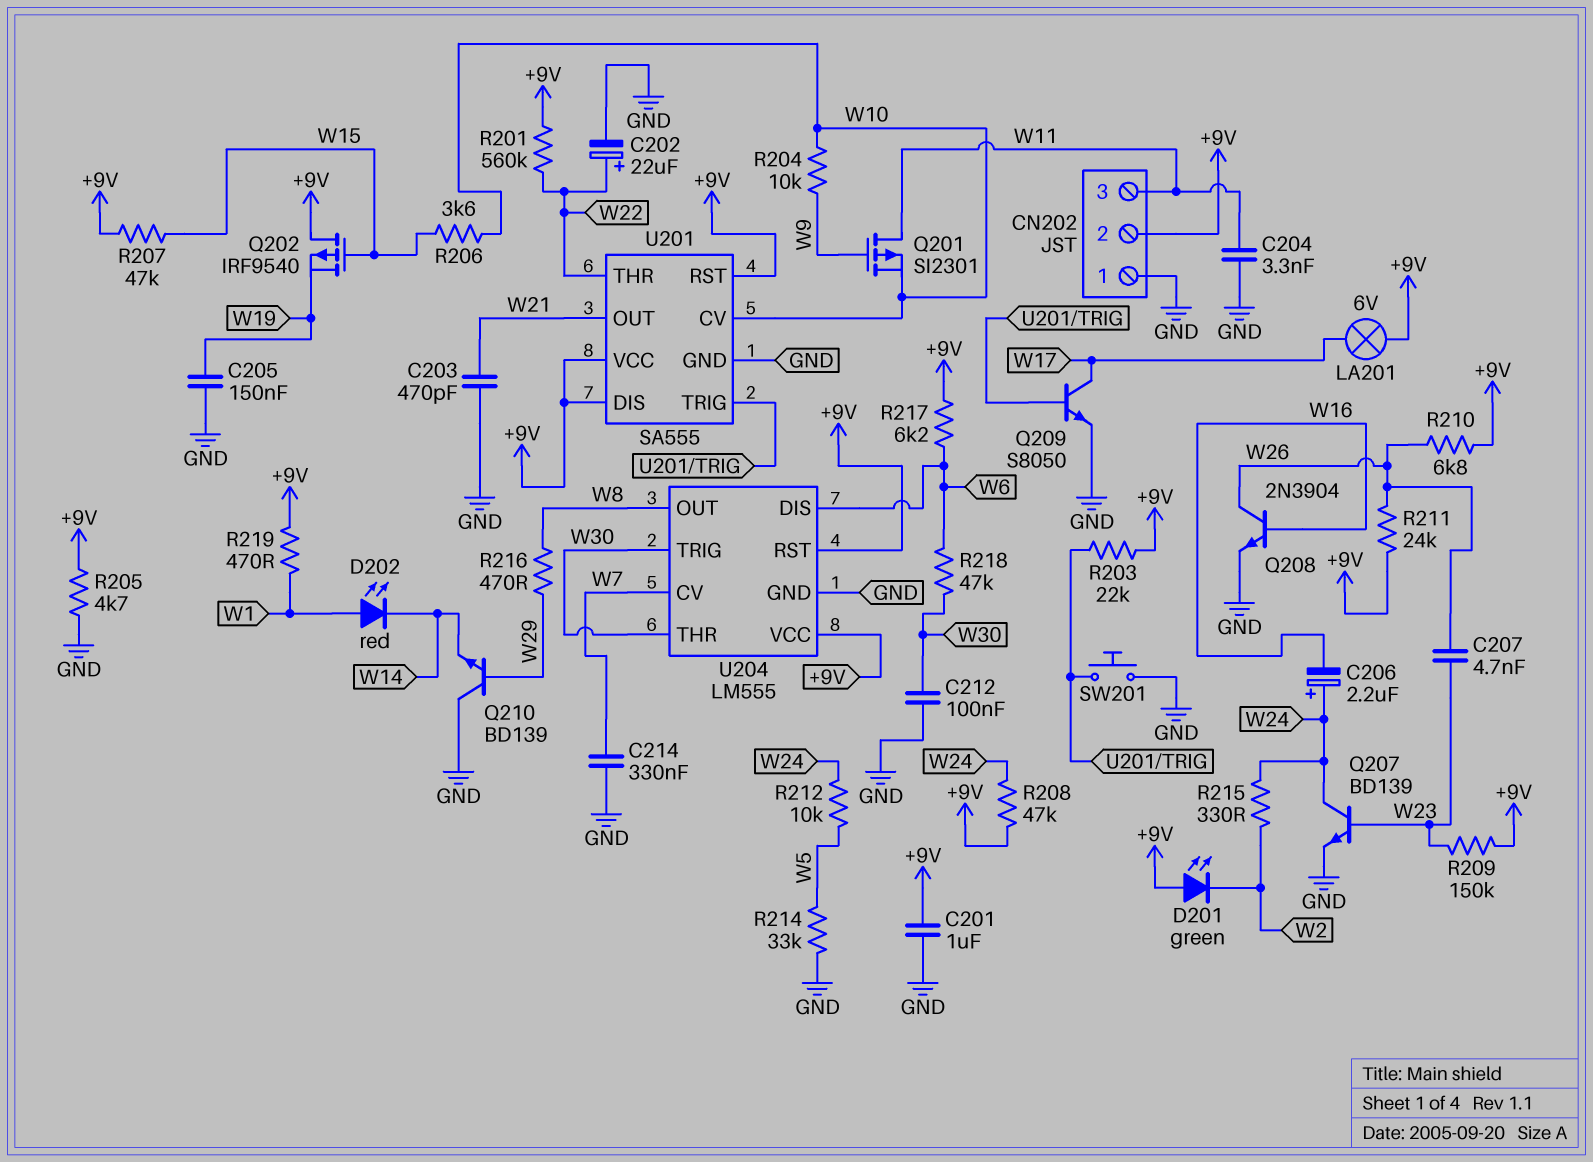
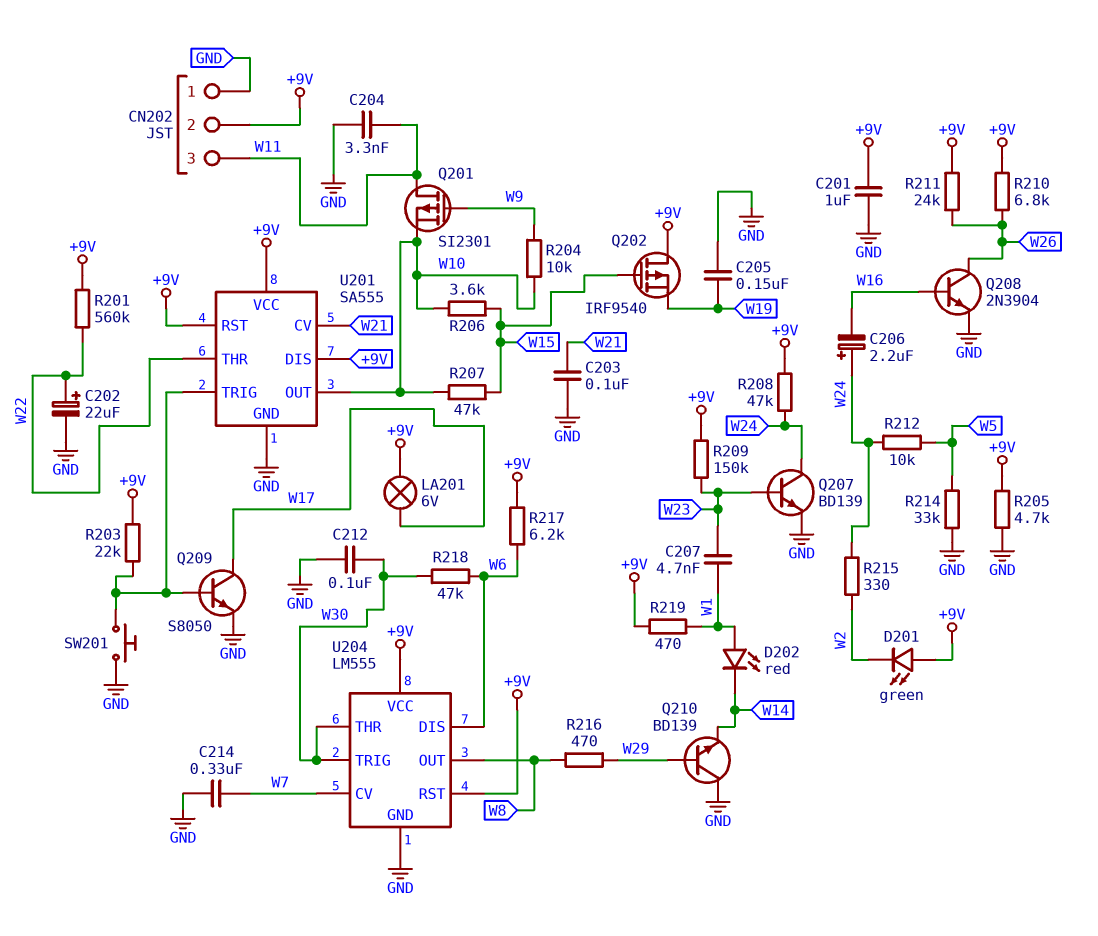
C203: 470pF (GND, W21) -> 100nF (GND, W21)
C207: 4.7nF (W23, W26) -> 4.7nF (W1, W23)
R207: 47k (+9V, W15) -> 47k (W10, W15)
U201 pin CV: W10 -> W21
U201 pin OUT: W21 -> W10

